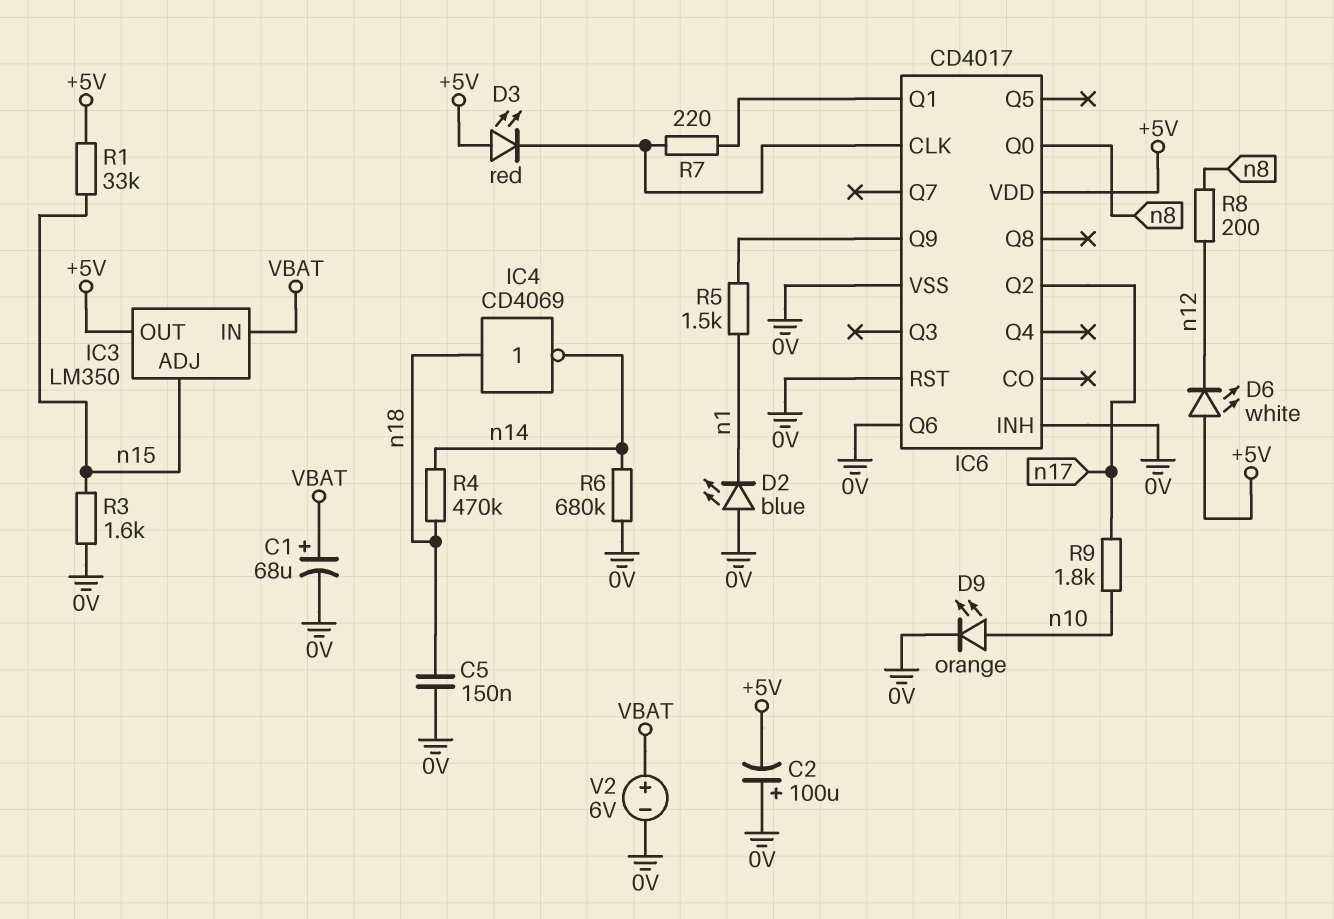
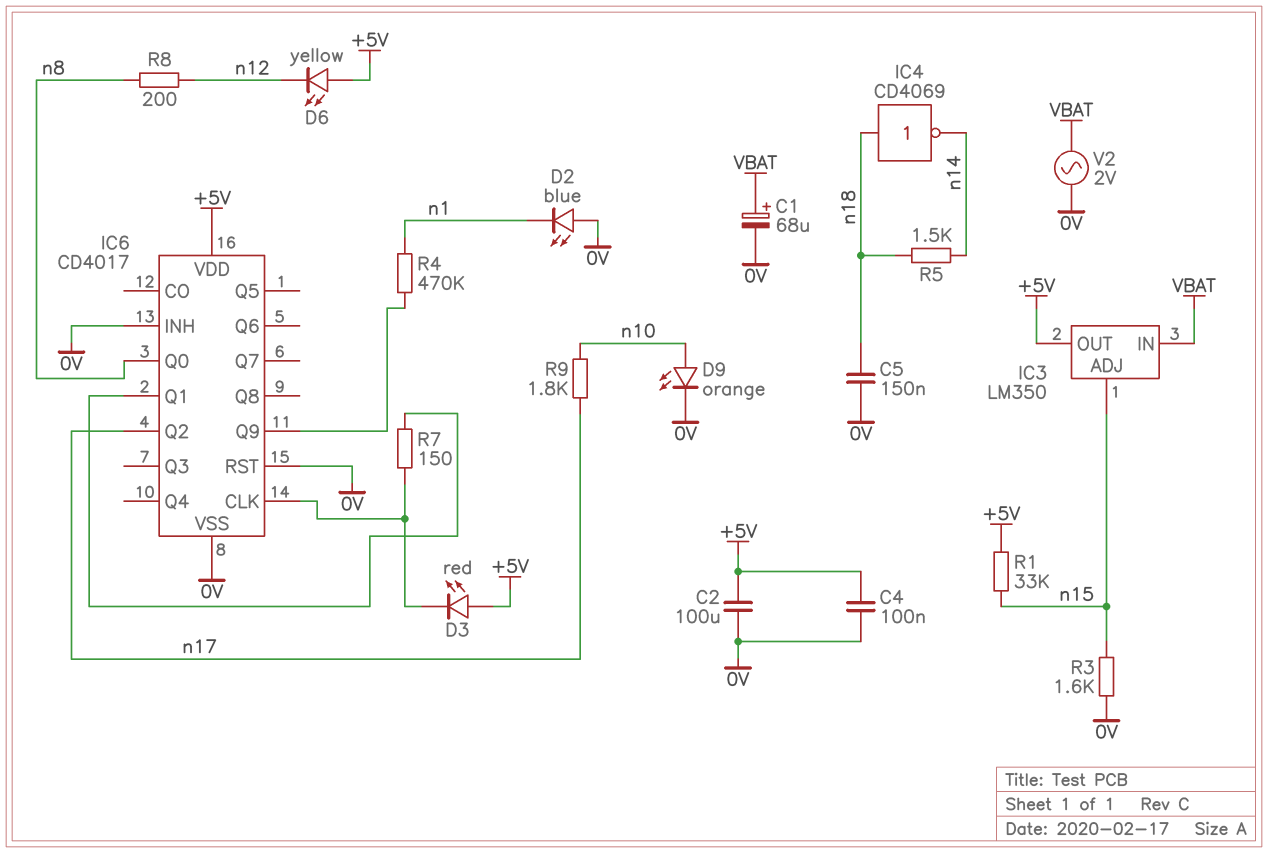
C2: 100uF (plus 0V, minus +5V) -> 100uF (+5V, 0V)
C4: none -> 100nF (+5V, 0V)
D6: LED white (A +5V, K n12) -> LED yellow (A +5V, K n12)
IC6 pin Q6: 0V -> none
R4: 470k (n14, n18) -> 470k (IC6/Q9, n1)
R5: 1.5k (IC6/Q9, n1) -> 1.5k (n14, n18)
R6: 680k (0V, n14) -> none
R7: 220 (IC6/CLK, IC6/Q1) -> 150 (IC6/CLK, IC6/Q1)
V2: 6V (plus VBAT, minus 0V) -> AC 2V (0V, VBAT)

